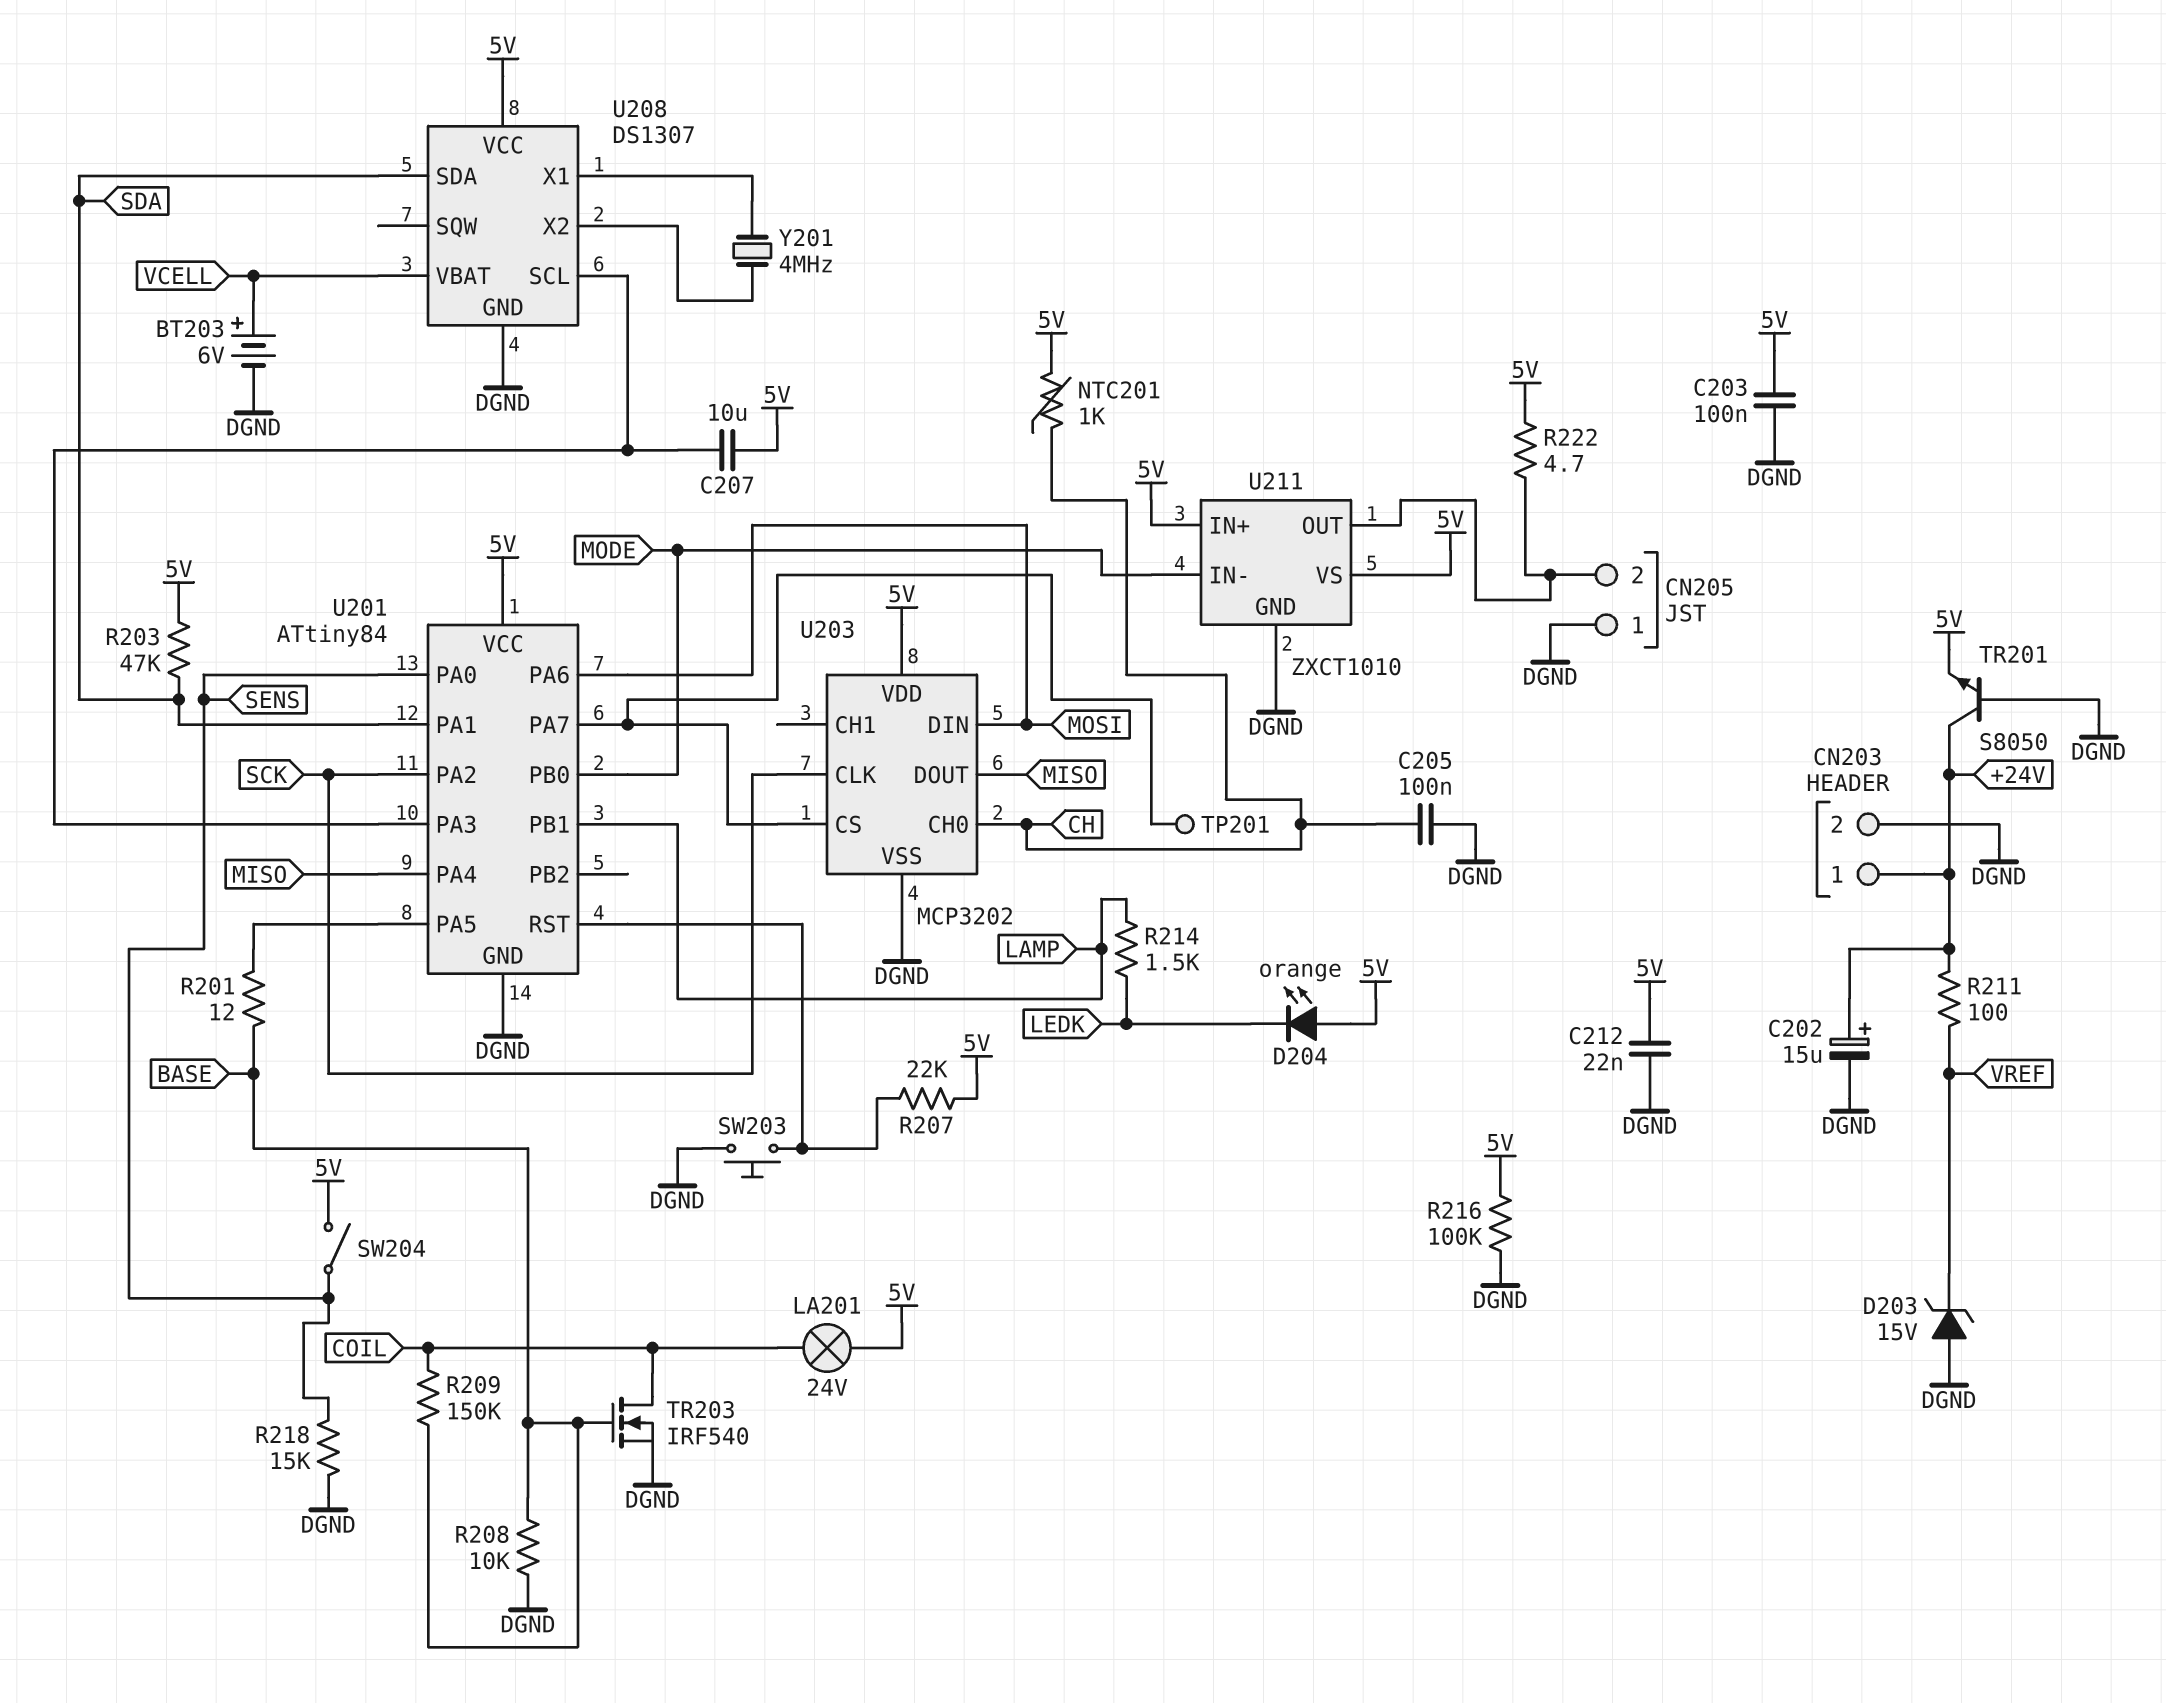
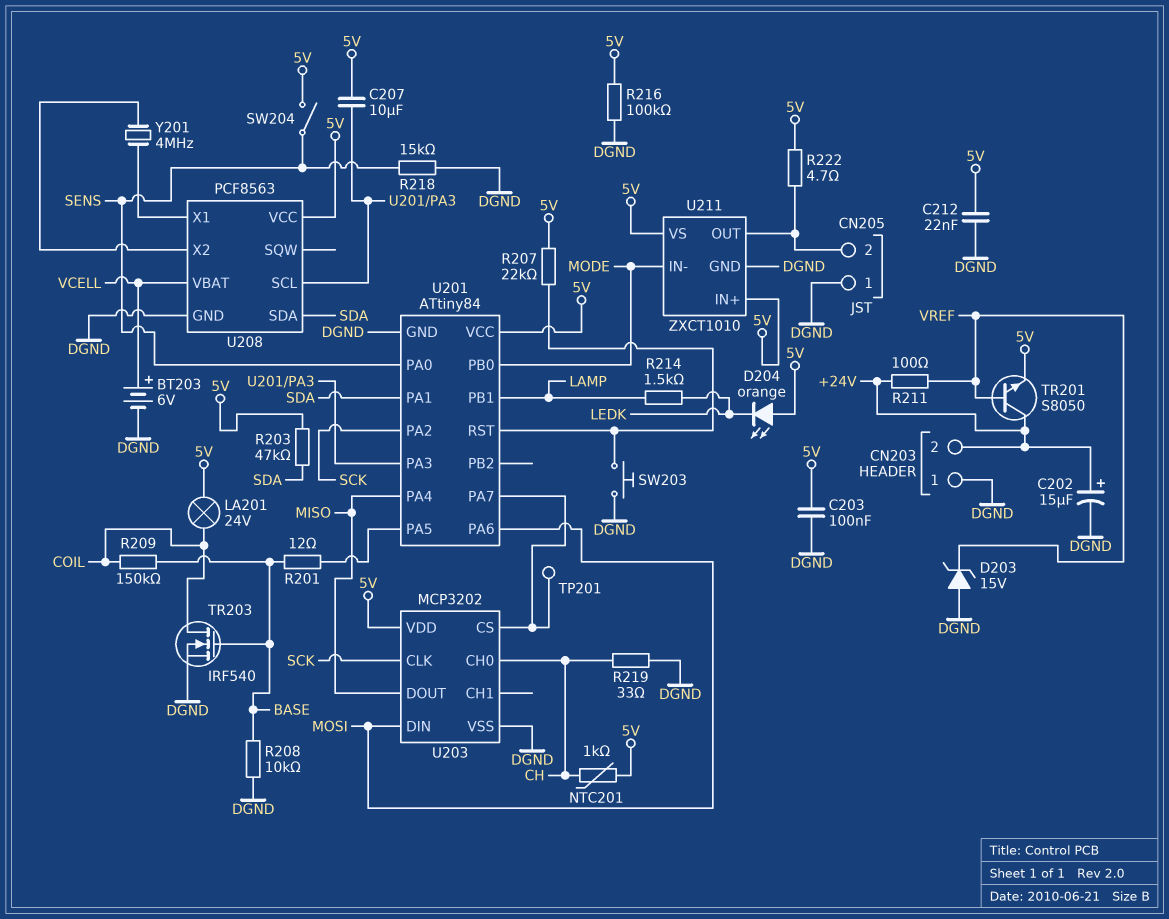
C205: 100nF (CH, DGND) -> none
CN203 pin 1: +24V -> DGND
CN203 pin 2: DGND -> +24V
R219: none -> 33 (CH, DGND)
TR201: NPN S8050 (B DGND, C +24V, E 5V) -> NPN S8050 (B VREF, C +24V, E 5V)
U208: DS1307 -> PCF8563

